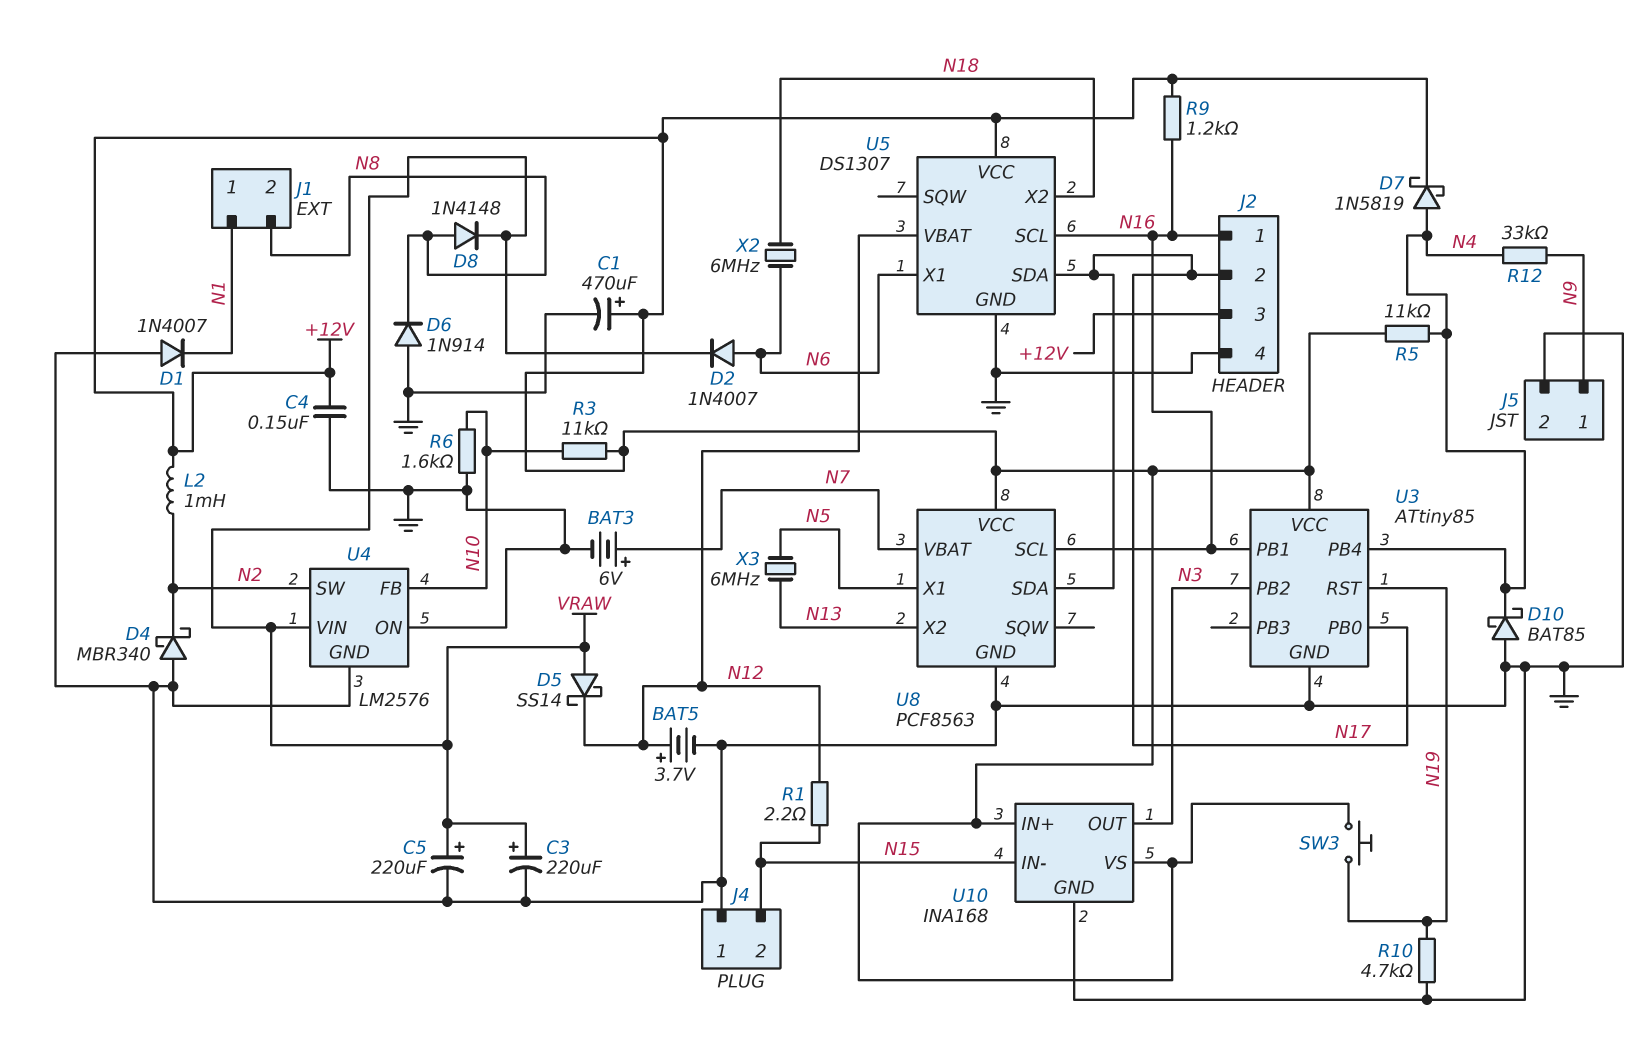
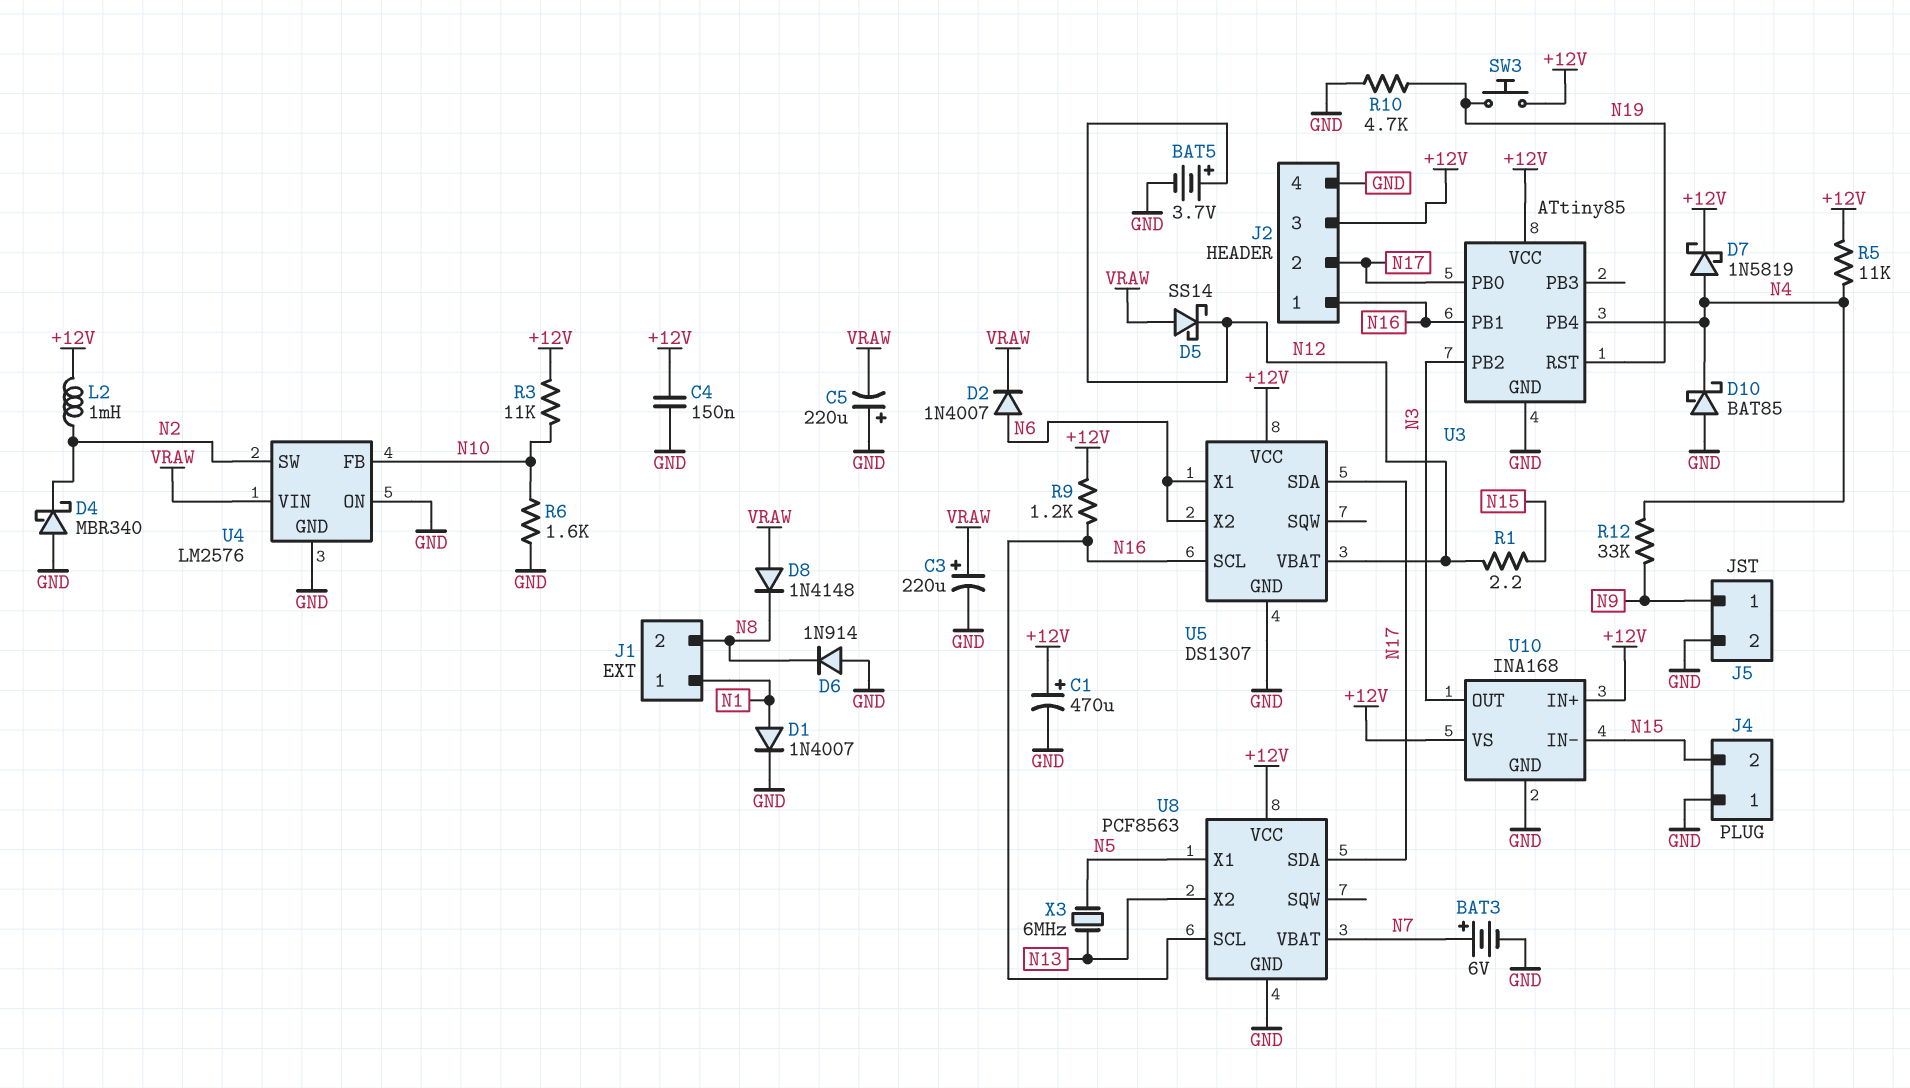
C5: 220uF (plus VRAW, minus GND) -> 220uF (plus GND, minus VRAW)
D1: diode 1N4007 (A GND, K N1) -> diode 1N4007 (A N1, K GND)
D8: diode 1N4148 (A N8, K VRAW) -> diode 1N4148 (A VRAW, K N8)
U5 pin X2: N18 -> N6
X2: 6MHz (N6, N18) -> none

